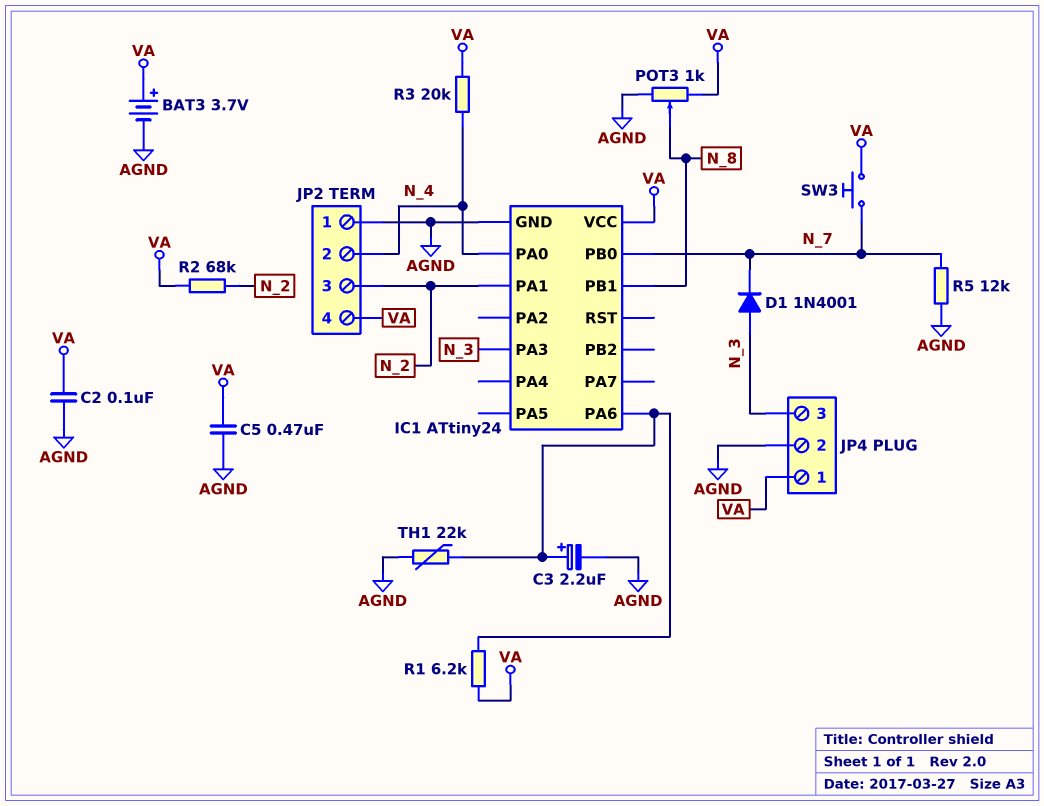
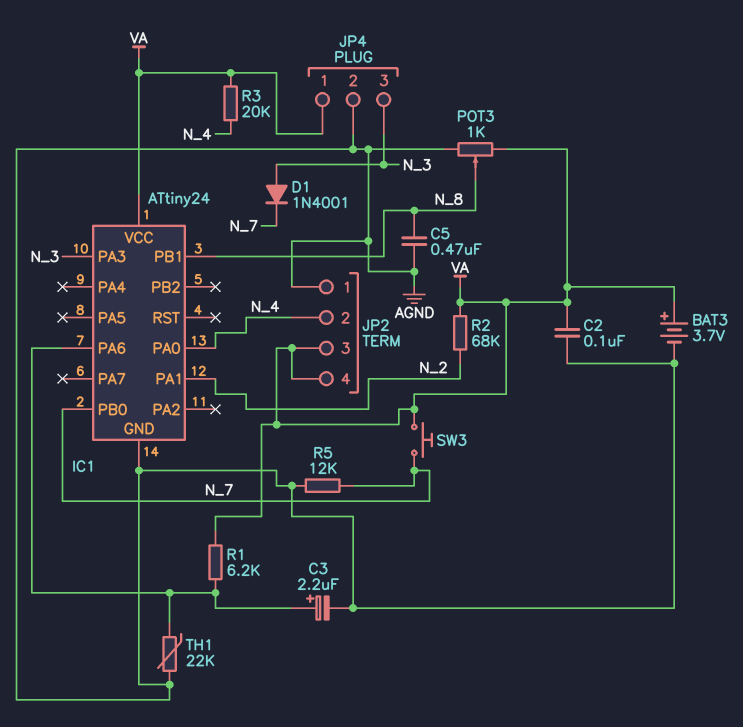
C5: 470nF (AGND, VA) -> 470nF (AGND, N_8)
JP2 pin 3: N_2 -> VA

